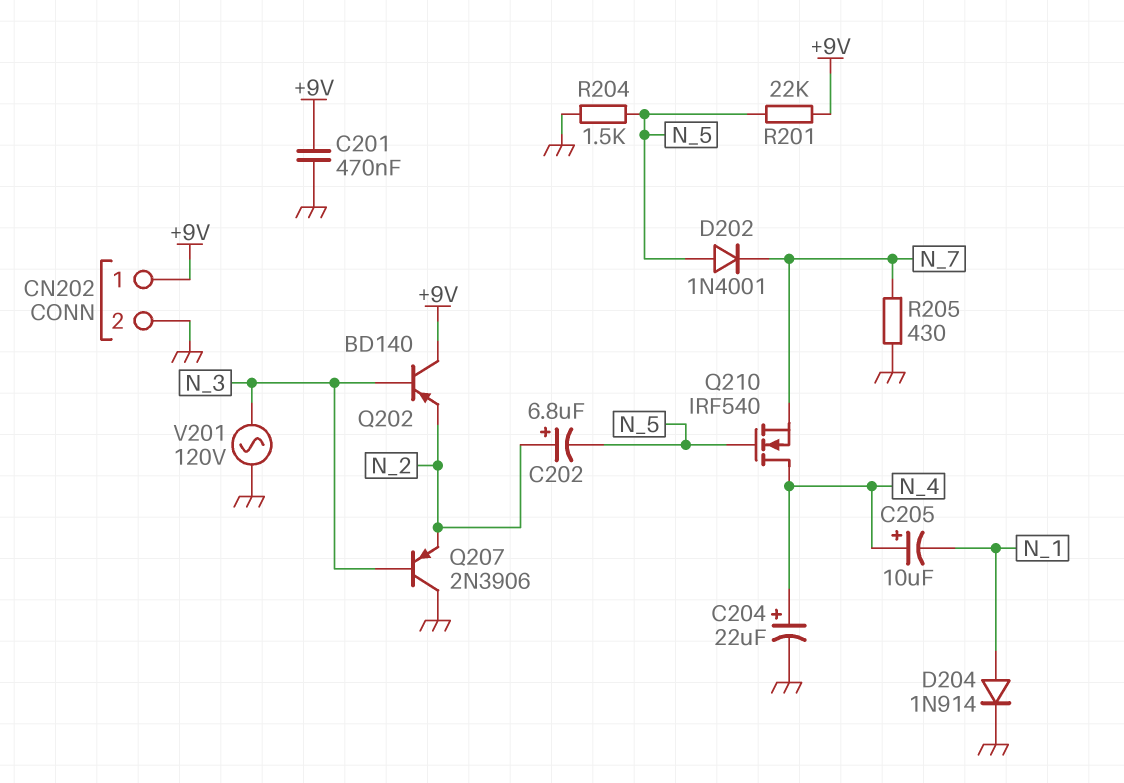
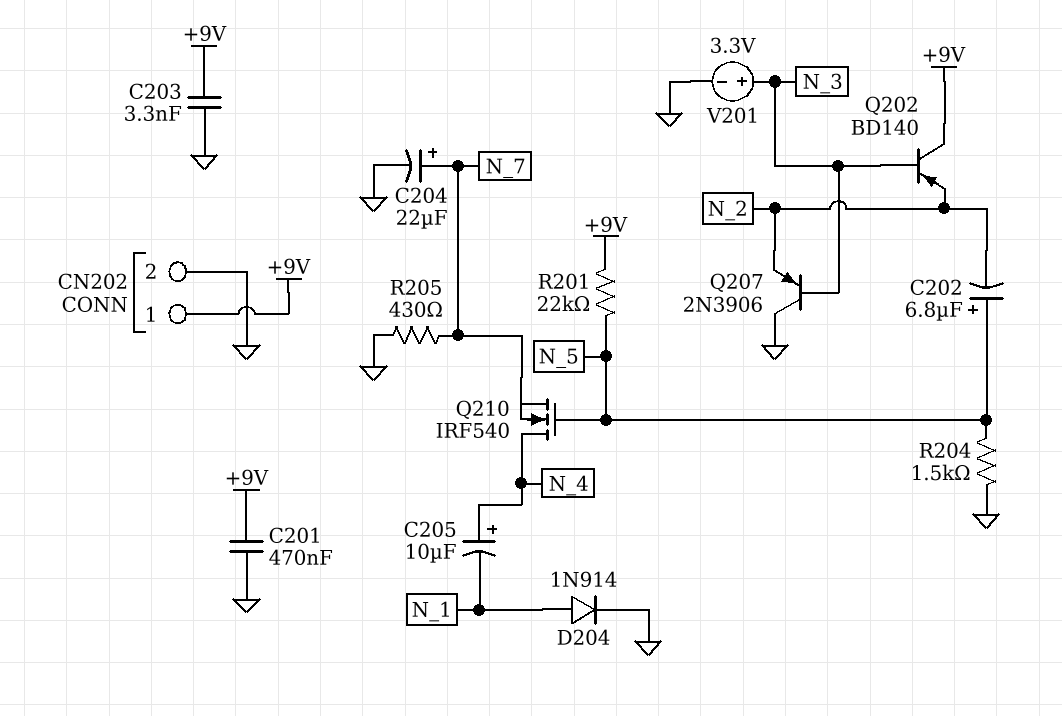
C202: 6.8uF (plus N_2, minus N_5) -> 6.8uF (plus N_5, minus N_2)
C203: none -> 3.3nF (+9V, GND)
C204: 22uF (plus N_4, minus GND) -> 22uF (plus N_7, minus GND)
D202: diode 1N4001 (A N_5, K N_7) -> none
V201: AC 120V (GND, N_3) -> 3.3V (plus N_3, minus GND)

